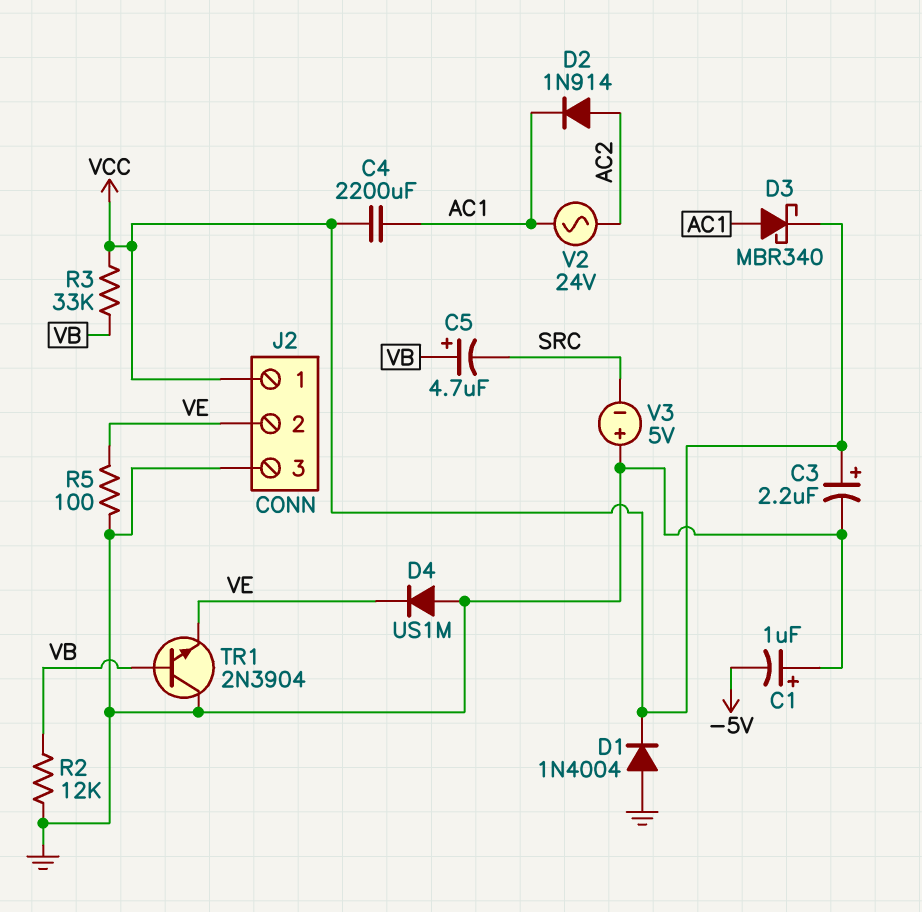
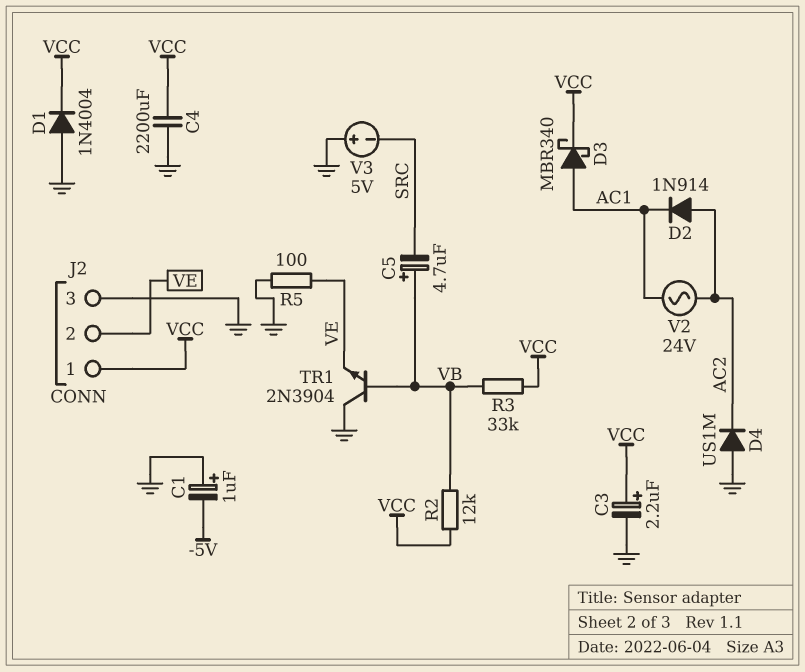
C4: 2200uF (AC1, VCC) -> 2200uF (GND, VCC)
D4: diode US1M (A GND, K VE) -> diode US1M (A GND, K AC2)
R2: 12k (GND, VB) -> 12k (VB, VCC)

